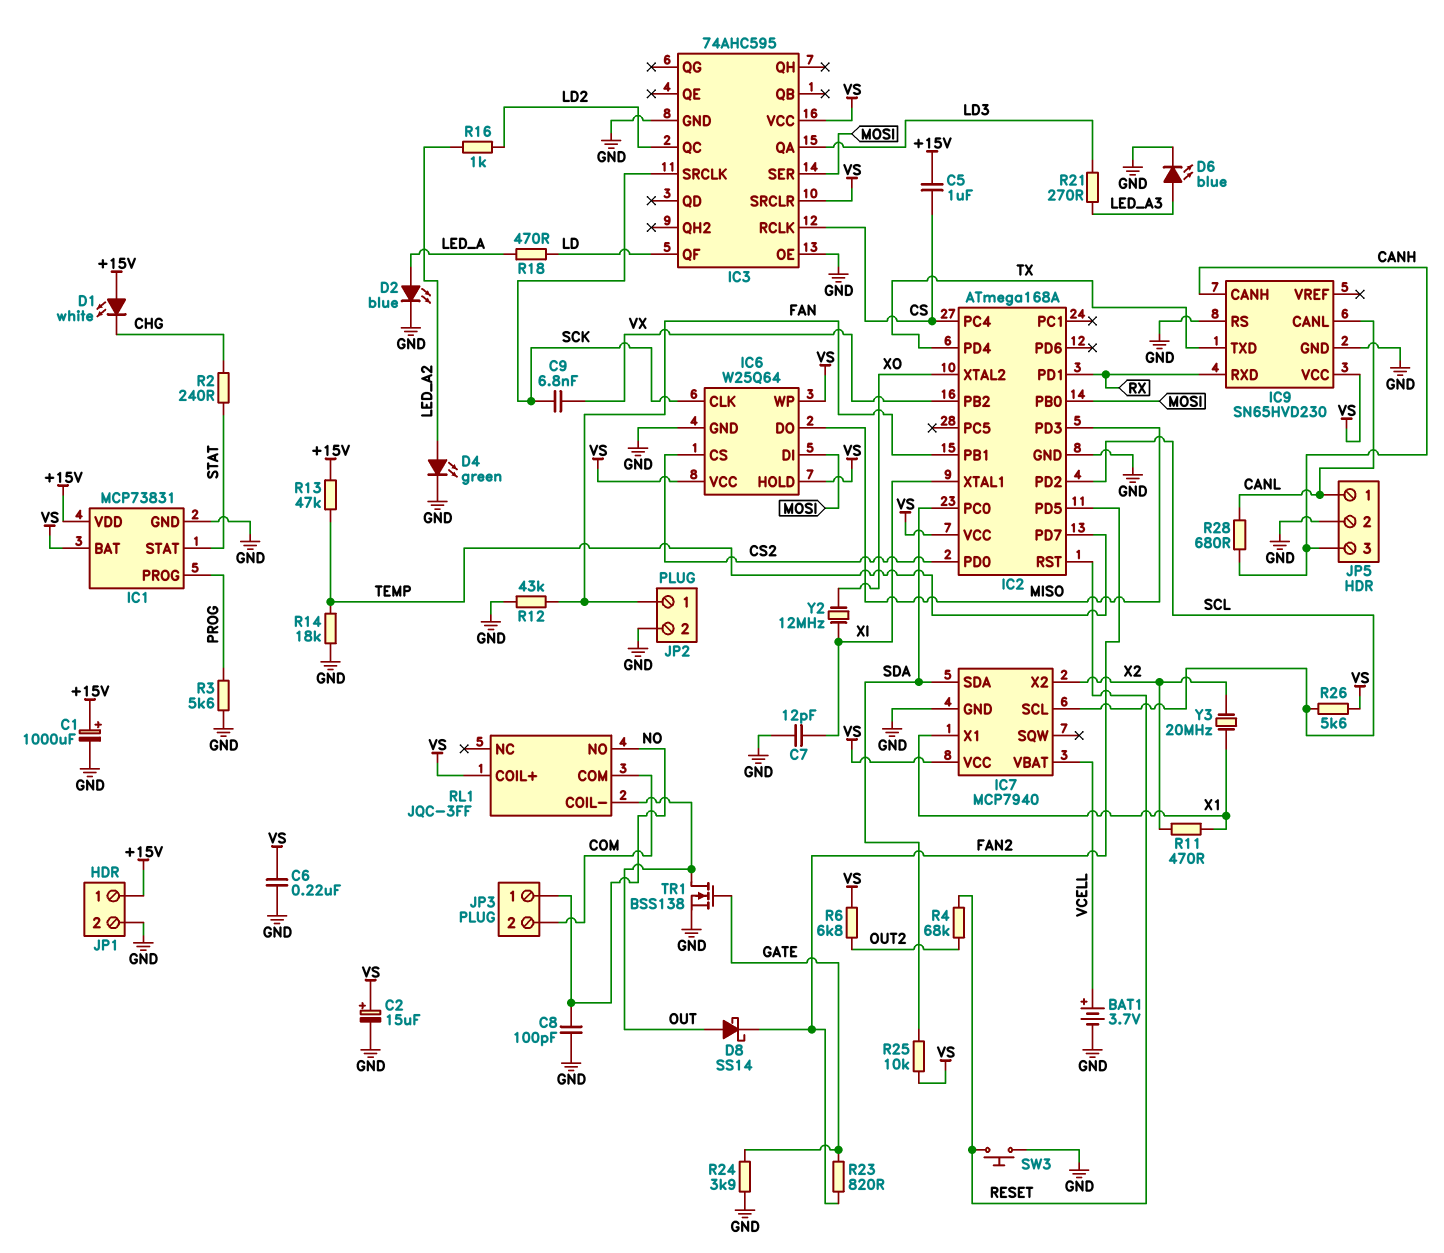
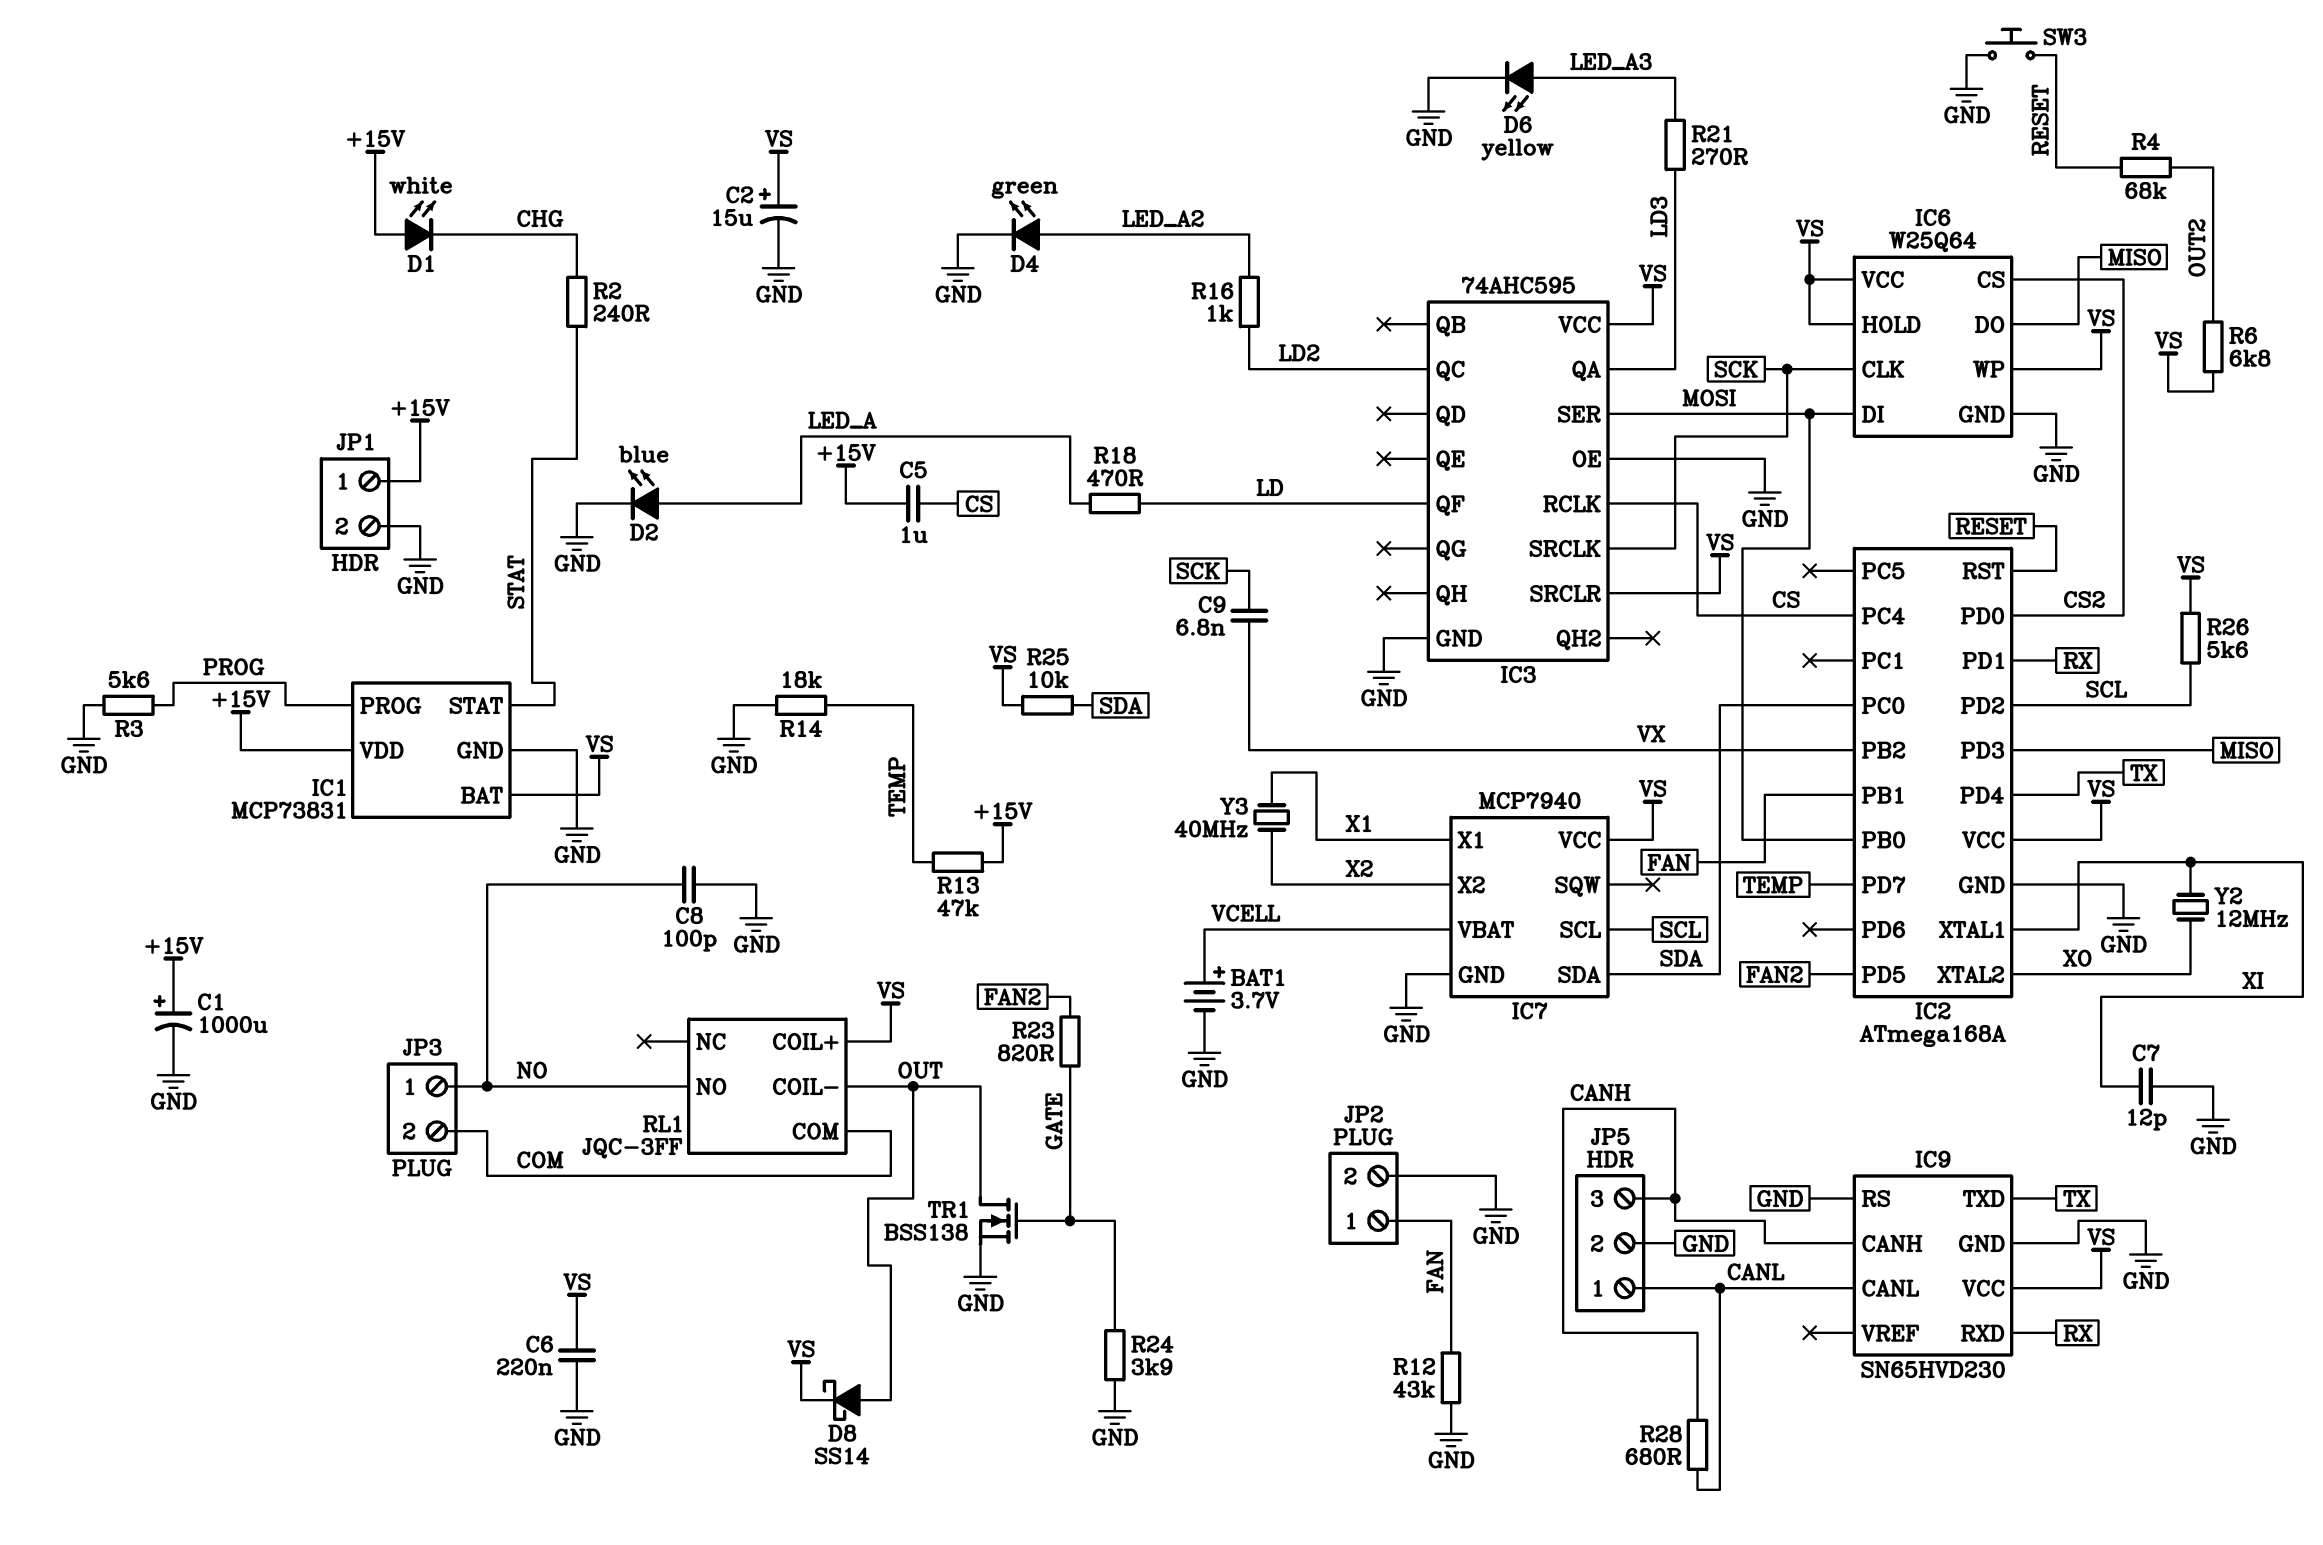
D6: LED blue (A LED_A3, K GND) -> LED yellow (A LED_A3, K GND)
D8: schottky SS14 (A OUT, K FAN2) -> schottky SS14 (A OUT, K VS)
R11: 470 (X1, X2) -> none
Y3: 20MHz (X1, X2) -> 40MHz (X1, X2)

